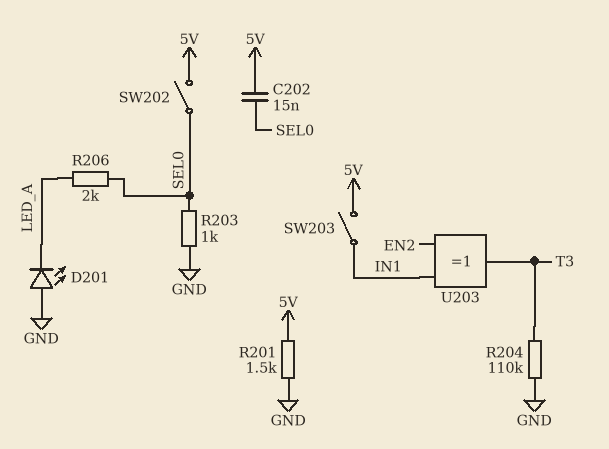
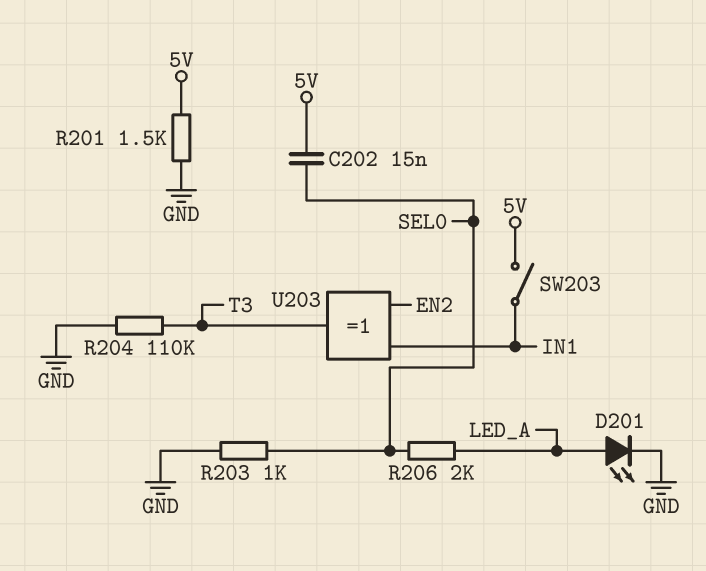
D201: LED (A GND, K LED_A) -> LED (A LED_A, K GND)
SW202: switch (5V, SEL0) -> none

